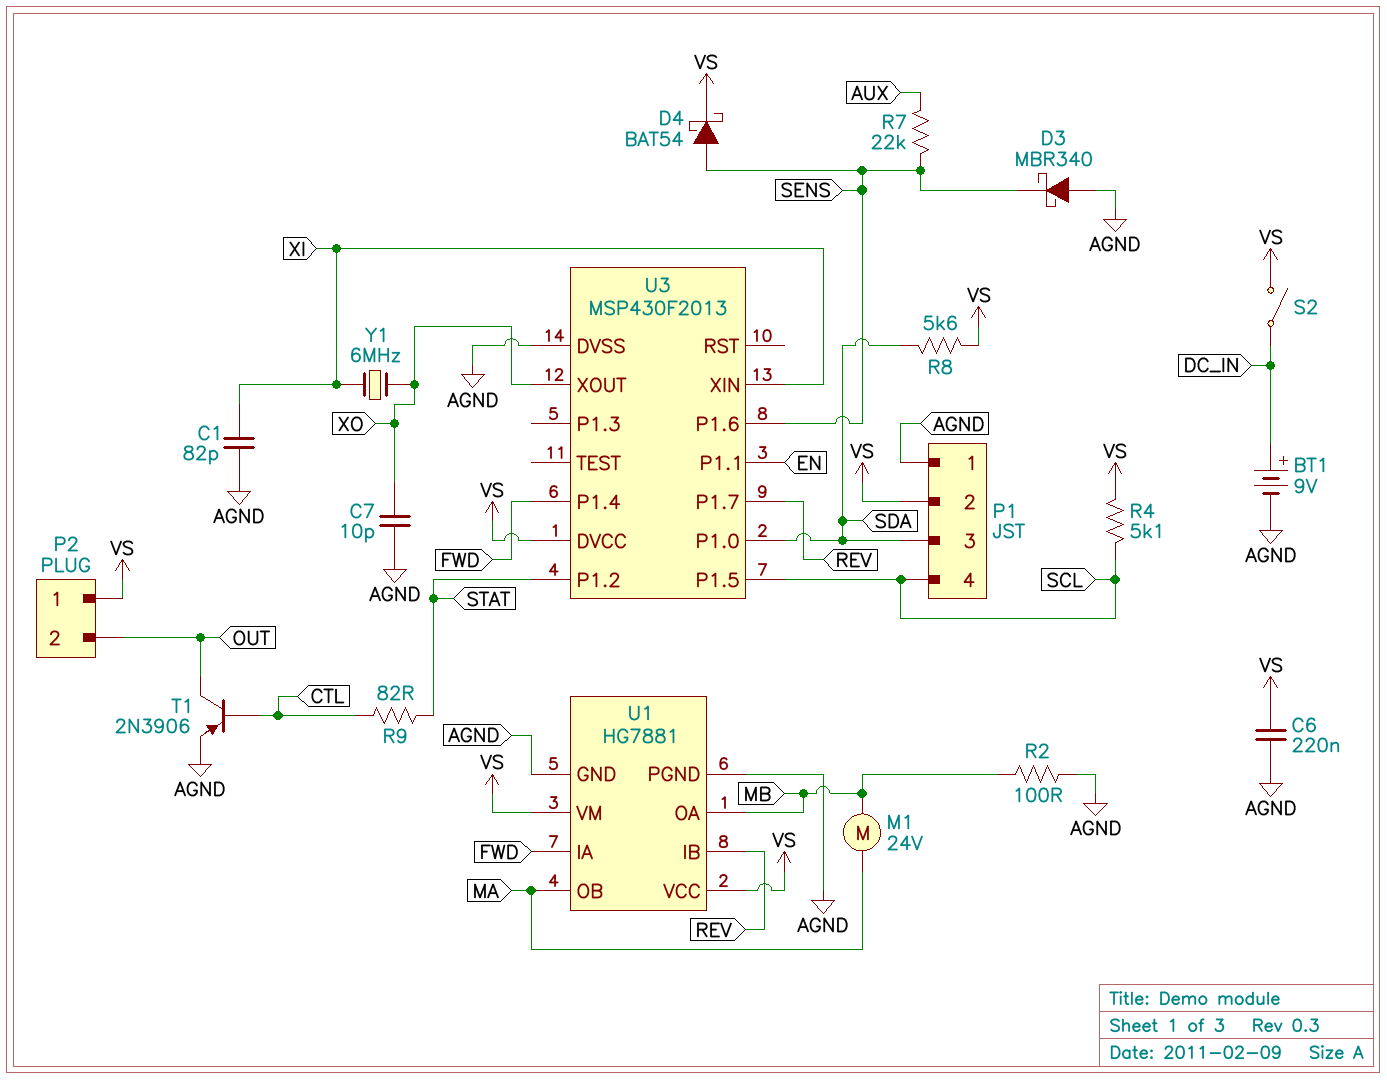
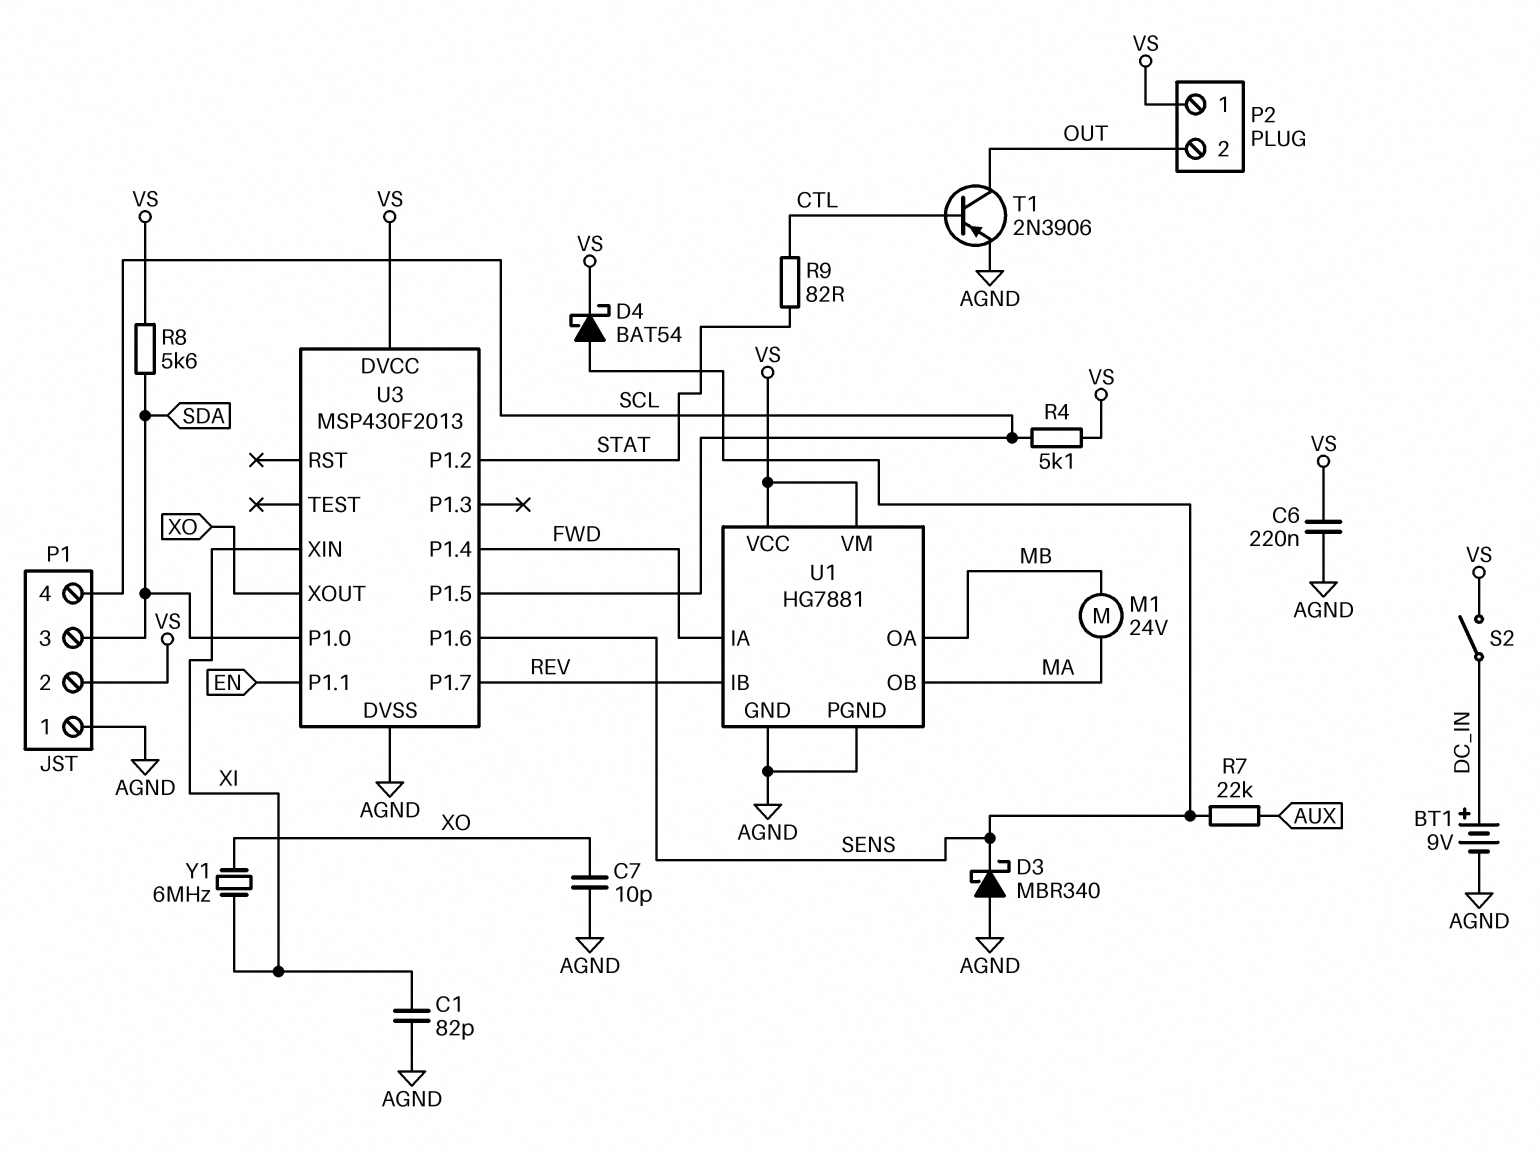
R2: 100 (AGND, MB) -> none

